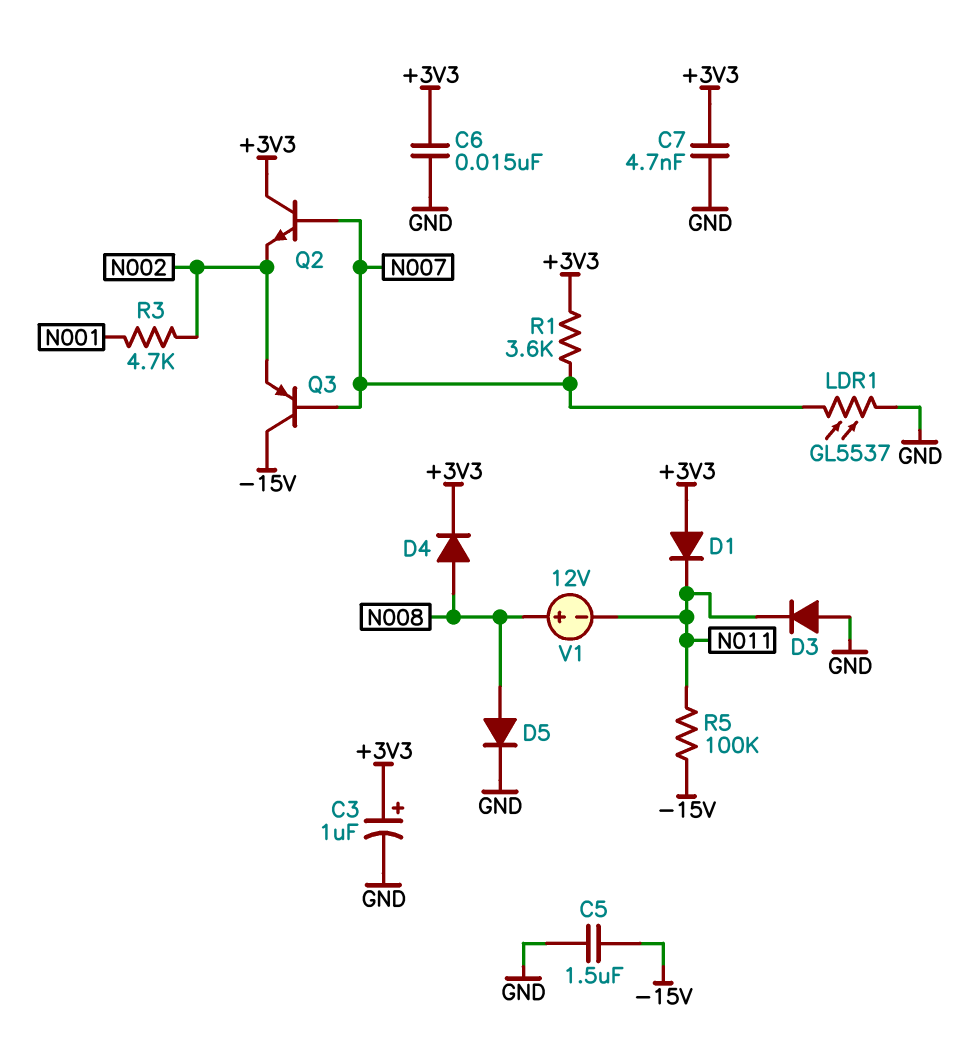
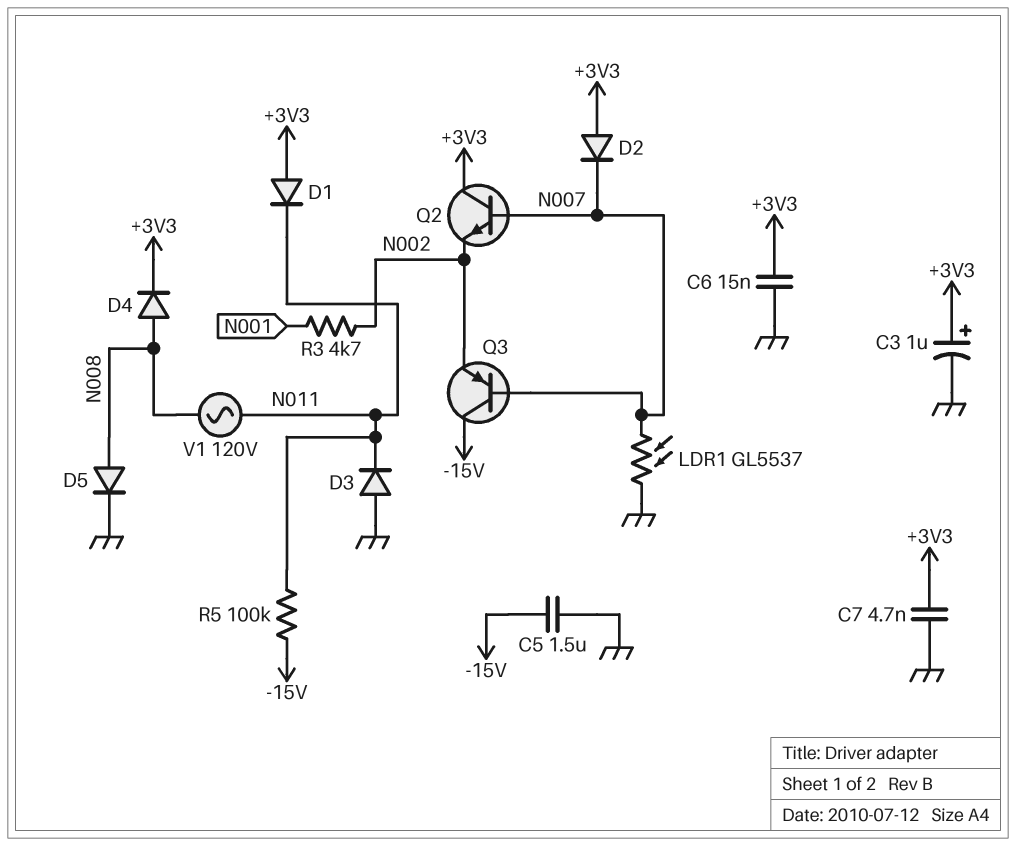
D2: none -> diode (A +3V3, K N007)
R1: 3.6k (+3V3, N007) -> none
V1: 12V (plus N008, minus N011) -> AC 120V (N008, N011)

